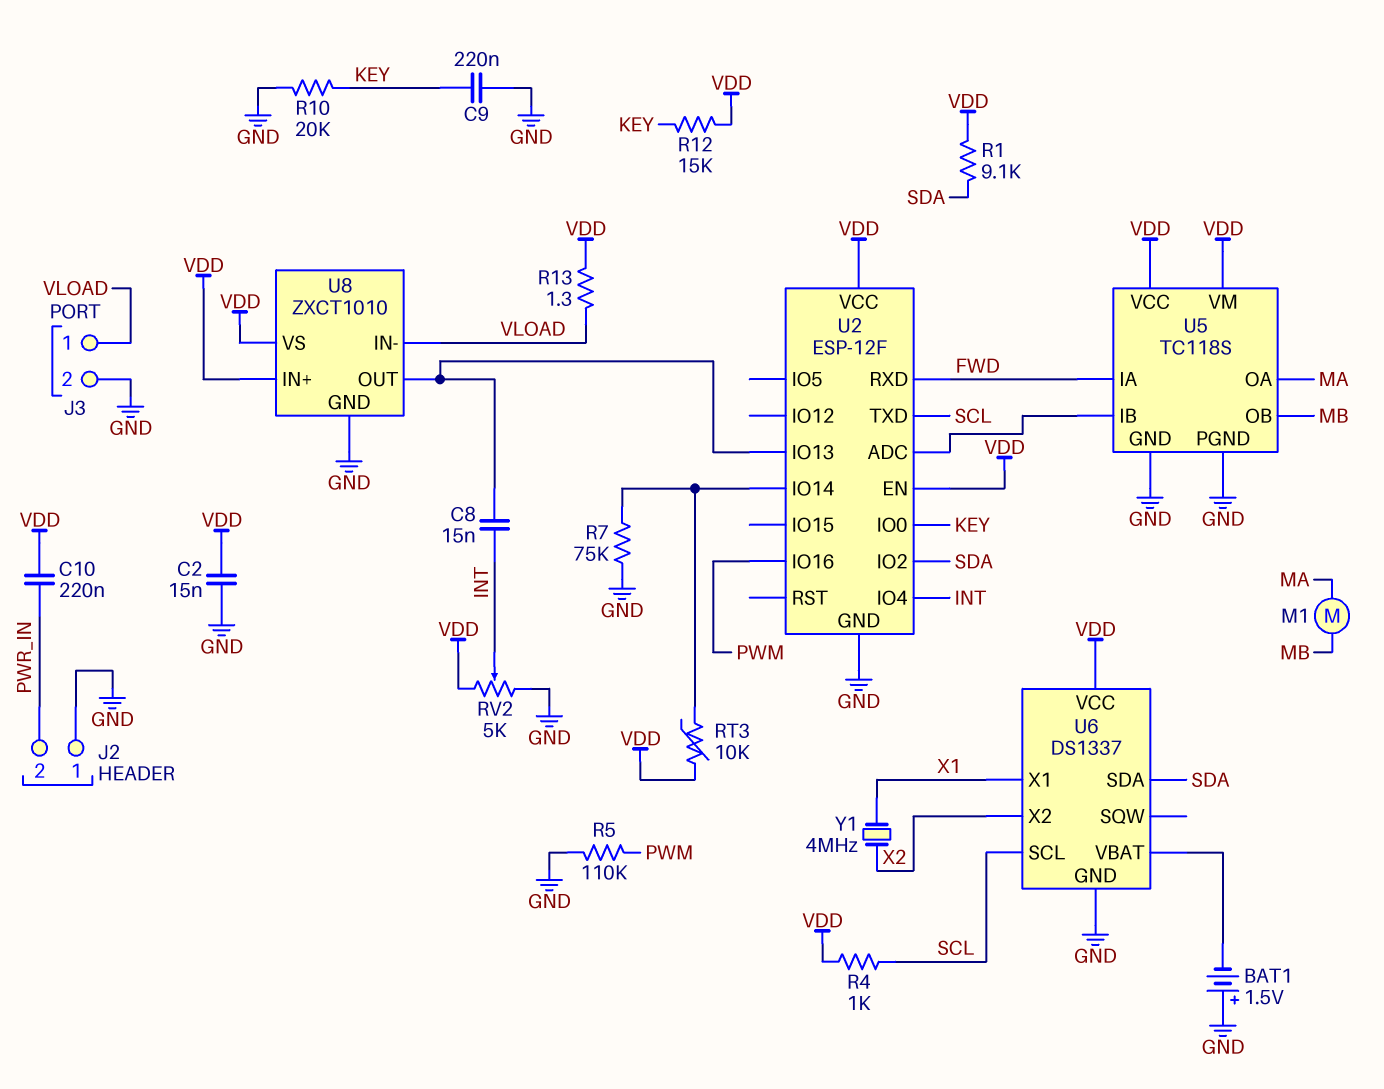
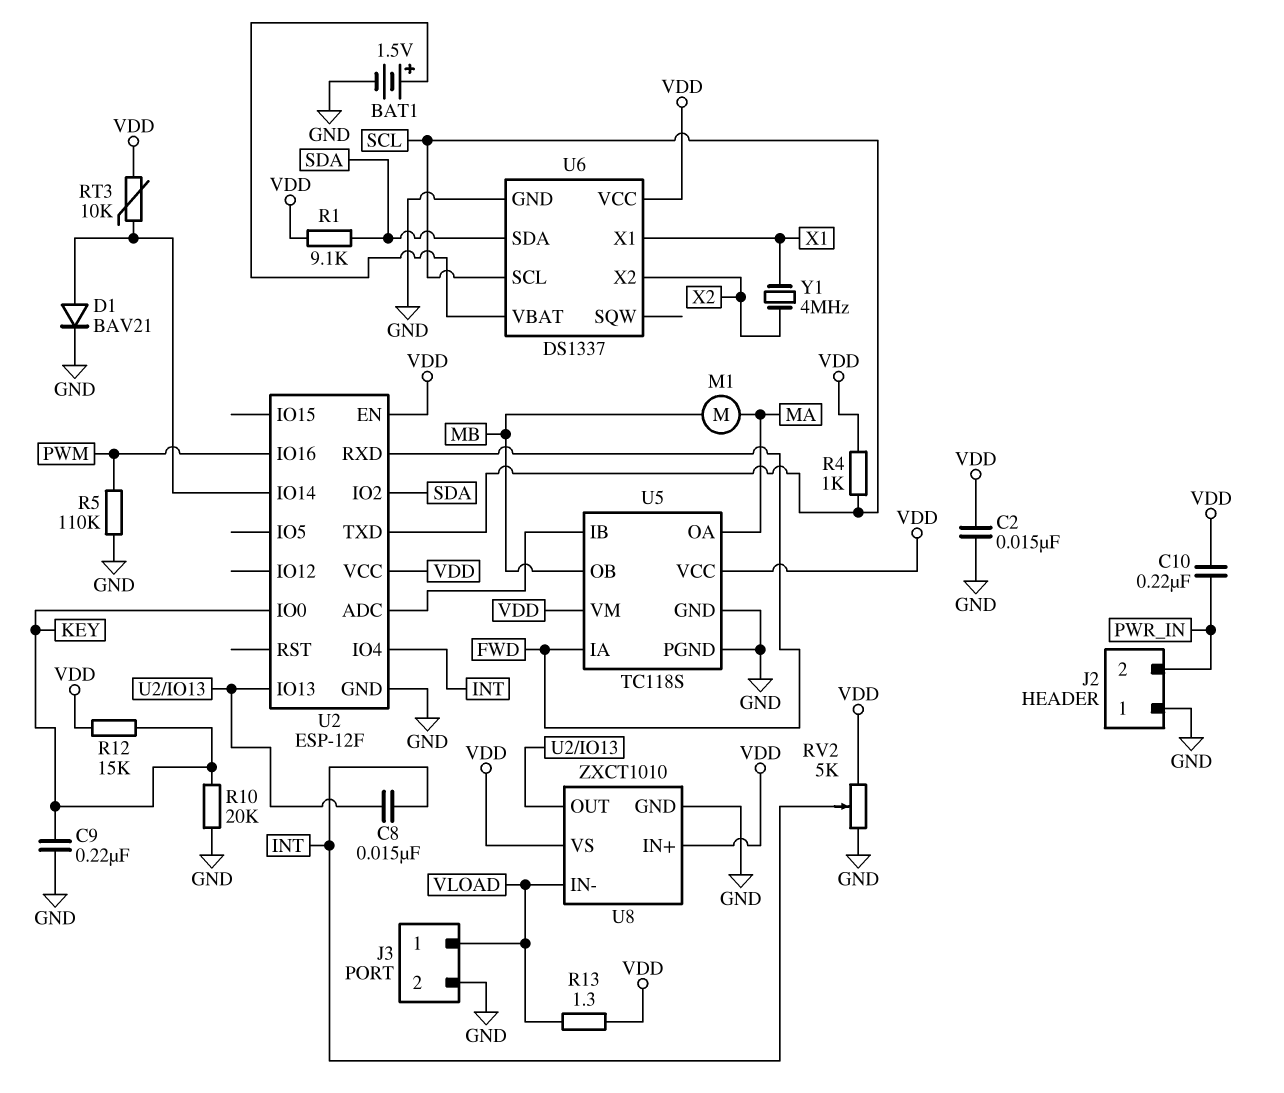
BAT1: 1.5V (plus GND, minus U6/VBAT) -> 1.5V (plus U6/VBAT, minus GND)
D1: none -> diode BAV21 (A U2/IO14, K GND)
R7: 75k (GND, U2/IO14) -> none

